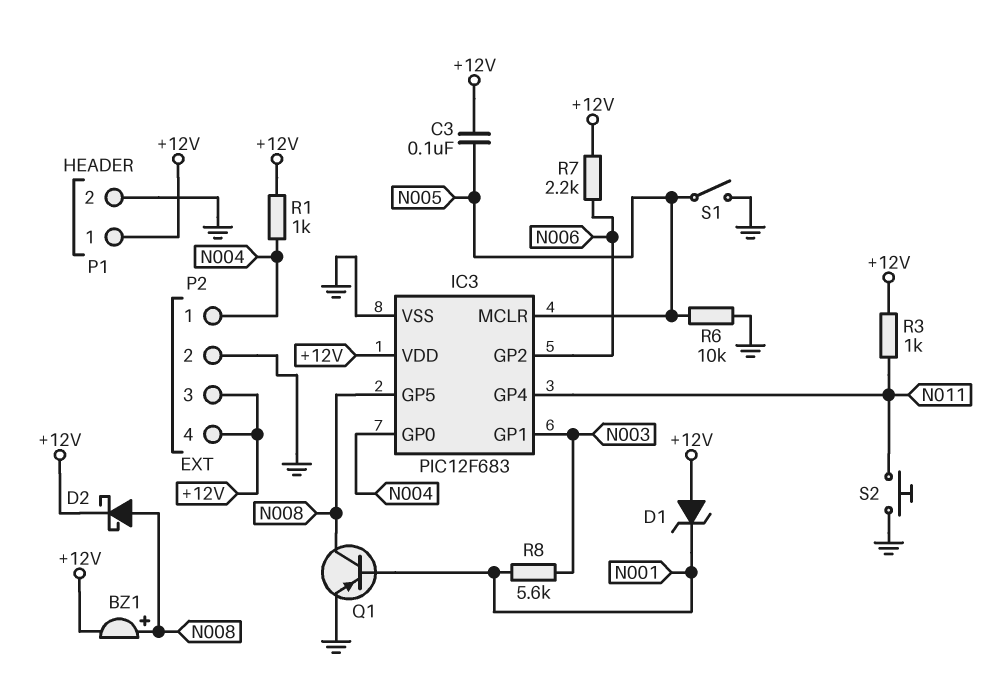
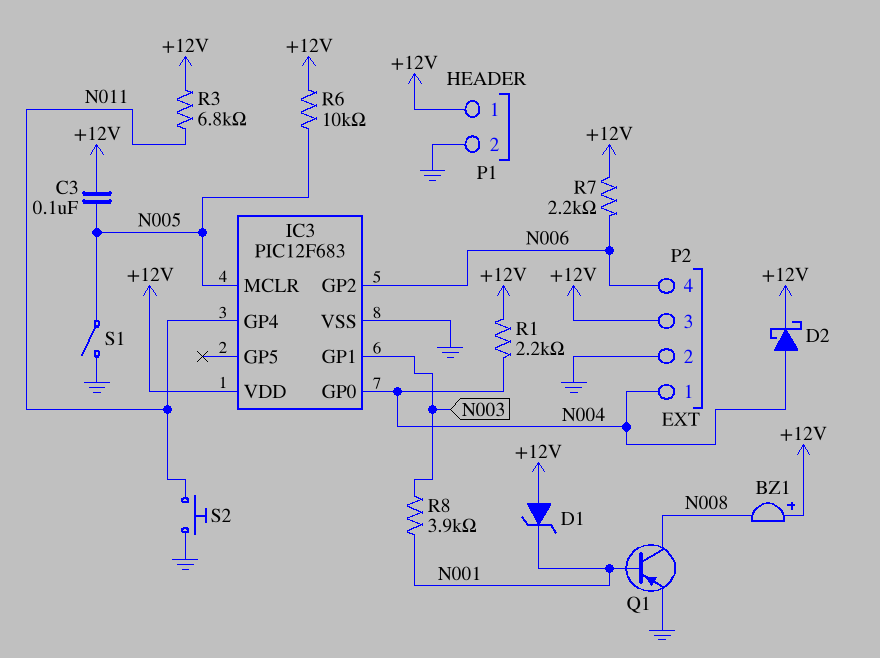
BZ1: buzzer (plus N008, minus +12V) -> buzzer (plus +12V, minus N008)
D2: schottky (A N008, K +12V) -> schottky (A N004, K +12V)
IC3 pin GP5: N008 -> none
P2 pin 4: +12V -> N006
R1: 1k (+12V, N004) -> 2.2k (+12V, N004)
R3: 1k (+12V, N011) -> 6.8k (+12V, N011)
R6: 10k (GND, N005) -> 10k (+12V, N005)
R8: 5.6k (N001, N003) -> 3.9k (N001, N003)

